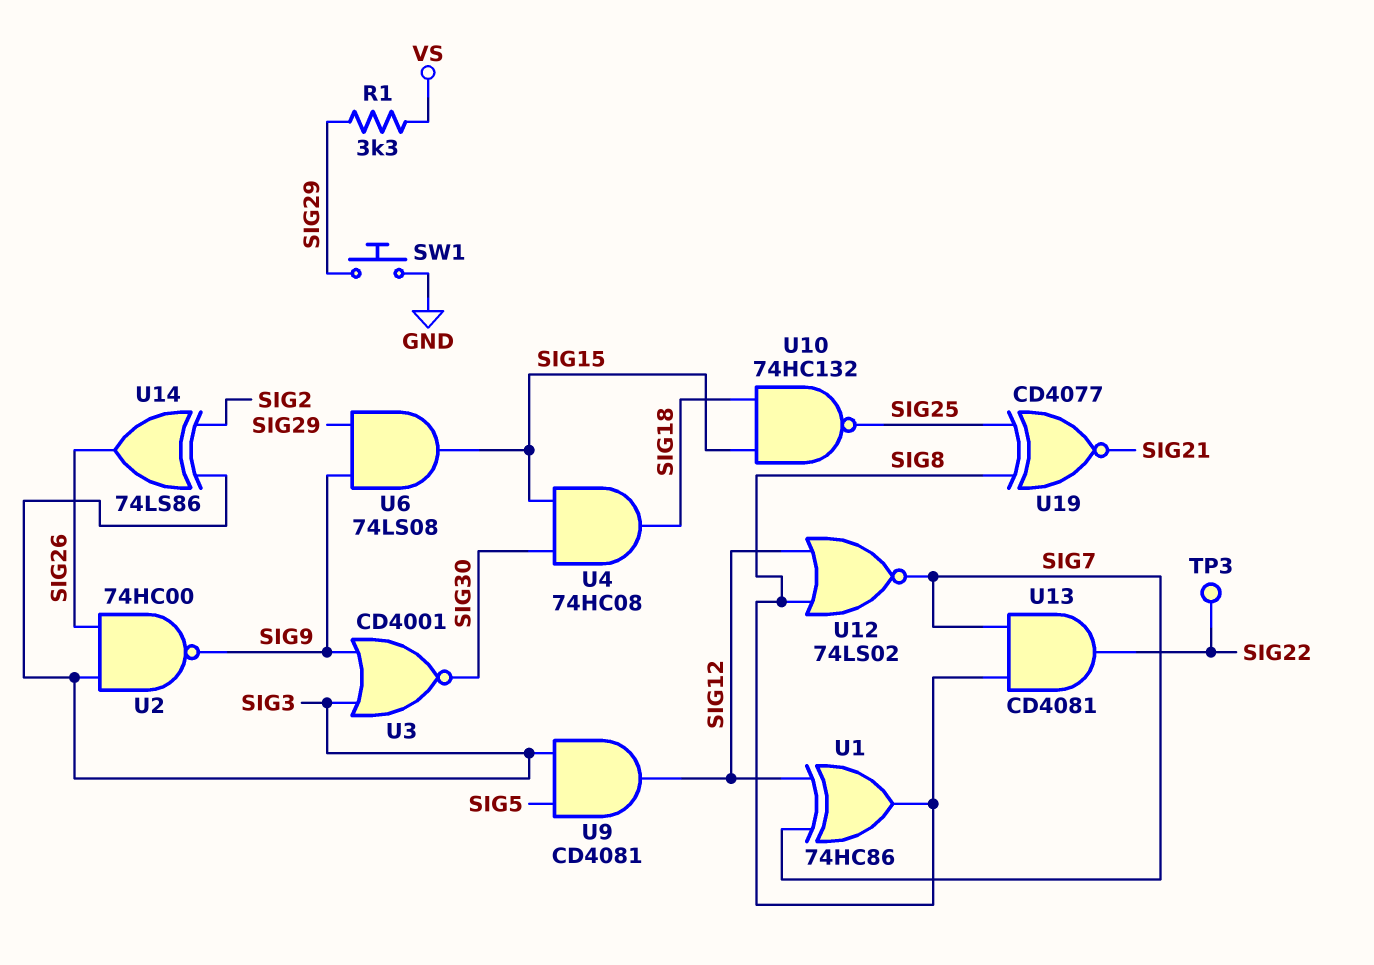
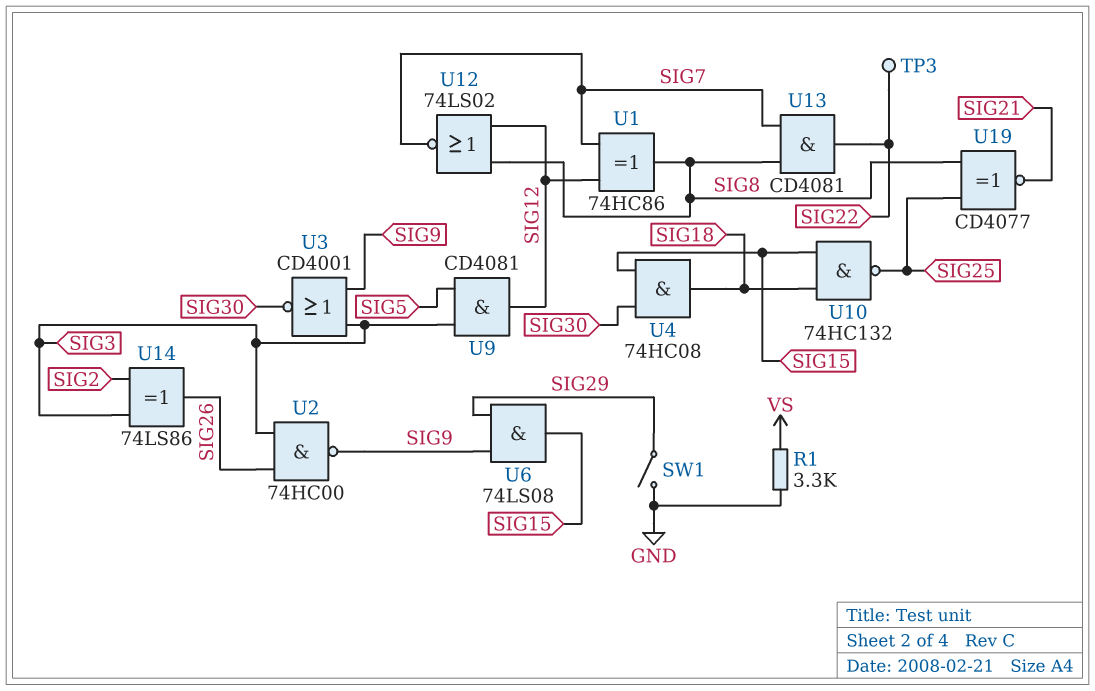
R1: 3.3k (SIG29, VS) -> 3.3k (GND, VS)
SW1: button (GND, SIG29) -> switch (GND, SIG29)

